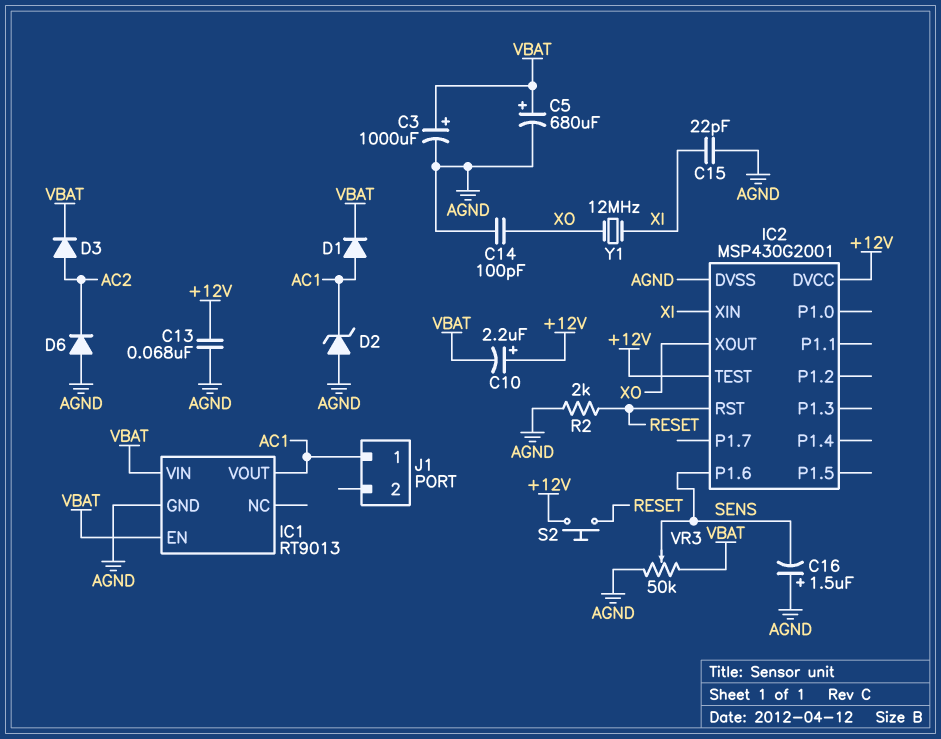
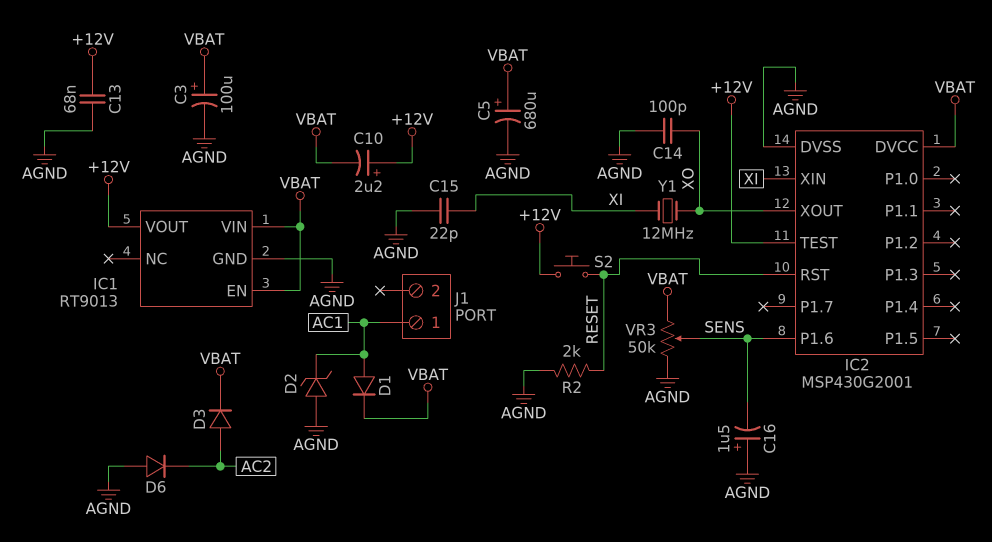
C3: 1000uF (plus VBAT, minus AGND) -> 100uF (plus VBAT, minus AGND)
IC1 pin VOUT: AC1 -> +12V
IC2 pin DVCC: +12V -> VBAT

